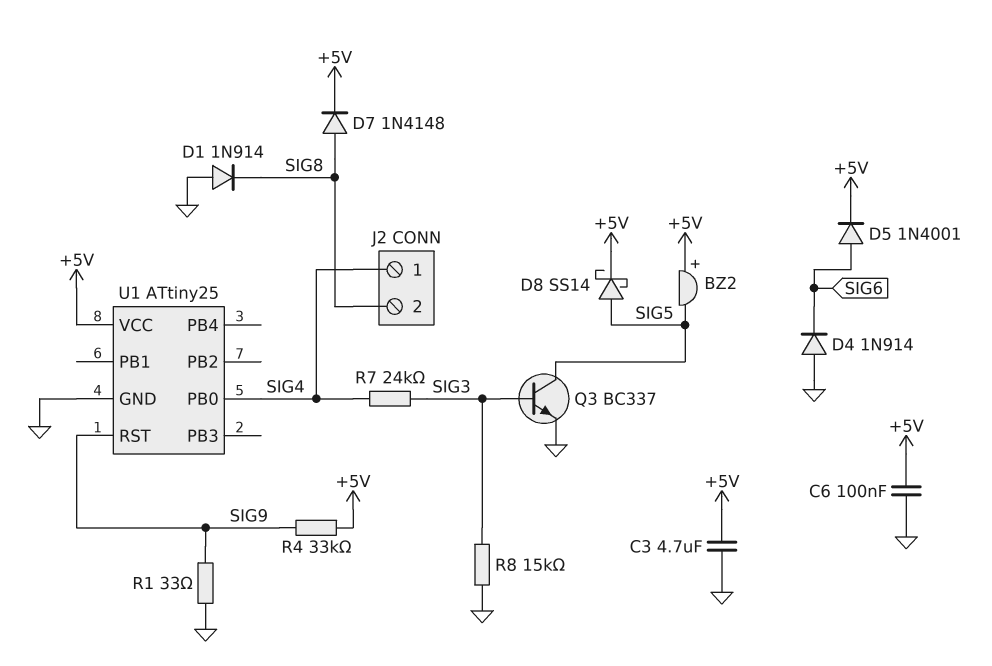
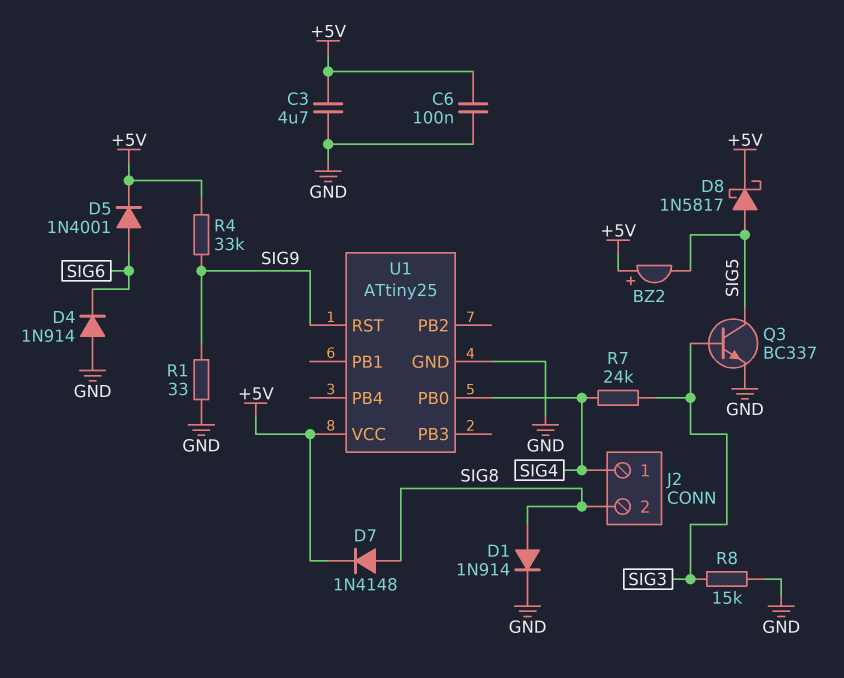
D1: diode 1N914 (A GND, K SIG8) -> diode 1N914 (A SIG8, K GND)
D8: schottky SS14 (A SIG5, K +5V) -> schottky 1N5817 (A SIG5, K +5V)

